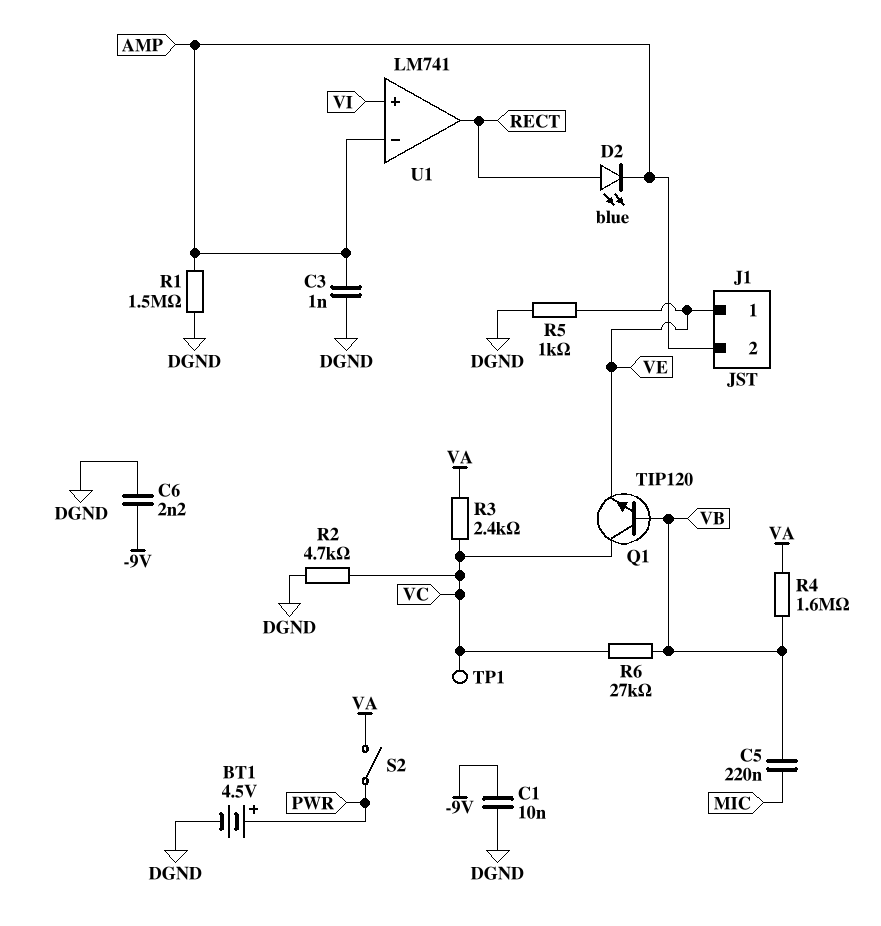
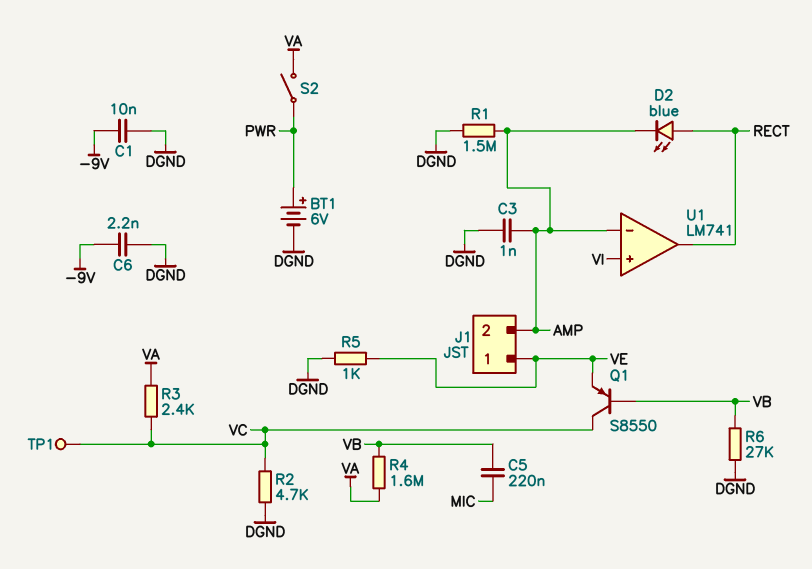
BT1: 4.5V (plus PWR, minus DGND) -> 6V (plus PWR, minus DGND)
Q1: NPN TIP120 (B VB, C VC, E VE) -> PNP S8550 (B VB, C VC, E VE)
R6: 27k (VB, VC) -> 27k (DGND, VB)

